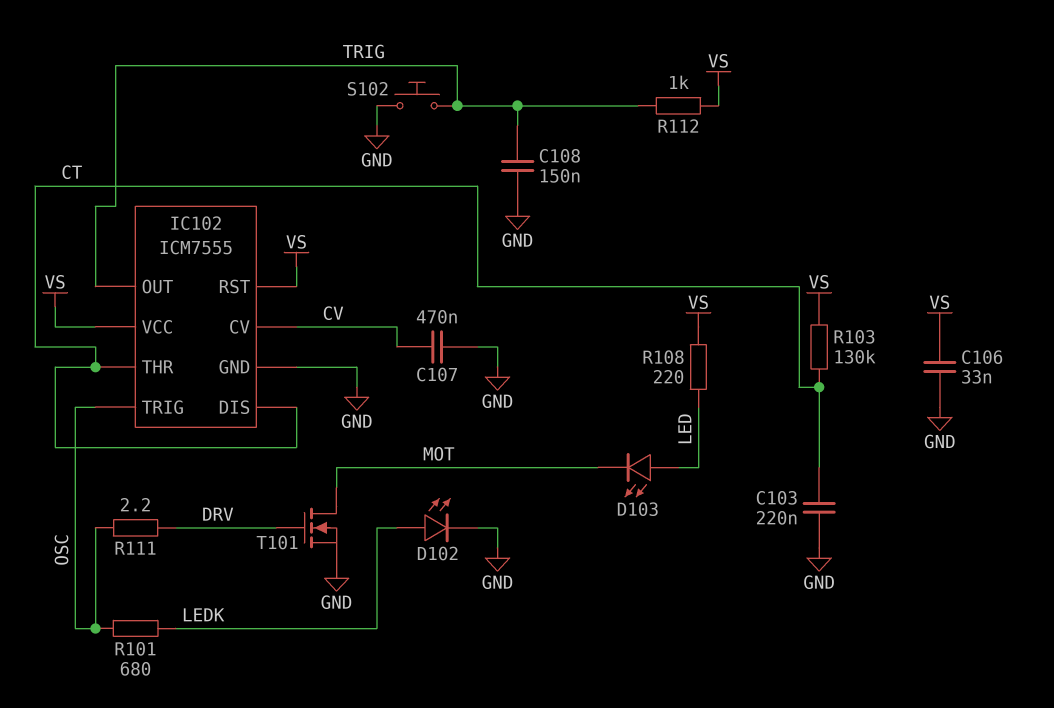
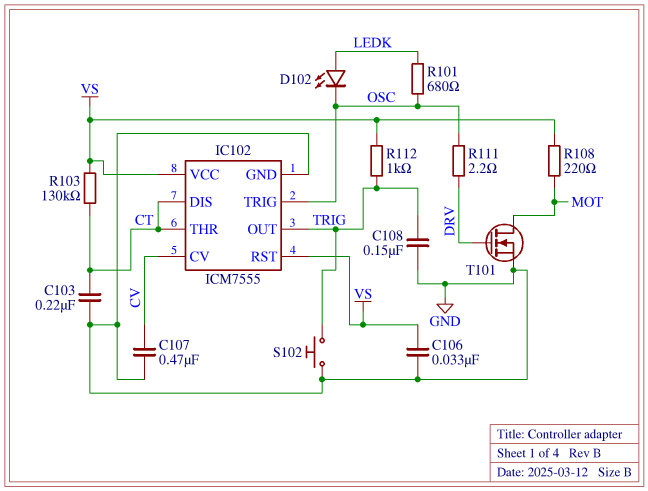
D102: LED (A LEDK, K GND) -> LED (A LEDK, K OSC)
D103: LED (A LED, K MOT) -> none
R108: 220 (LED, VS) -> 220 (MOT, VS)

